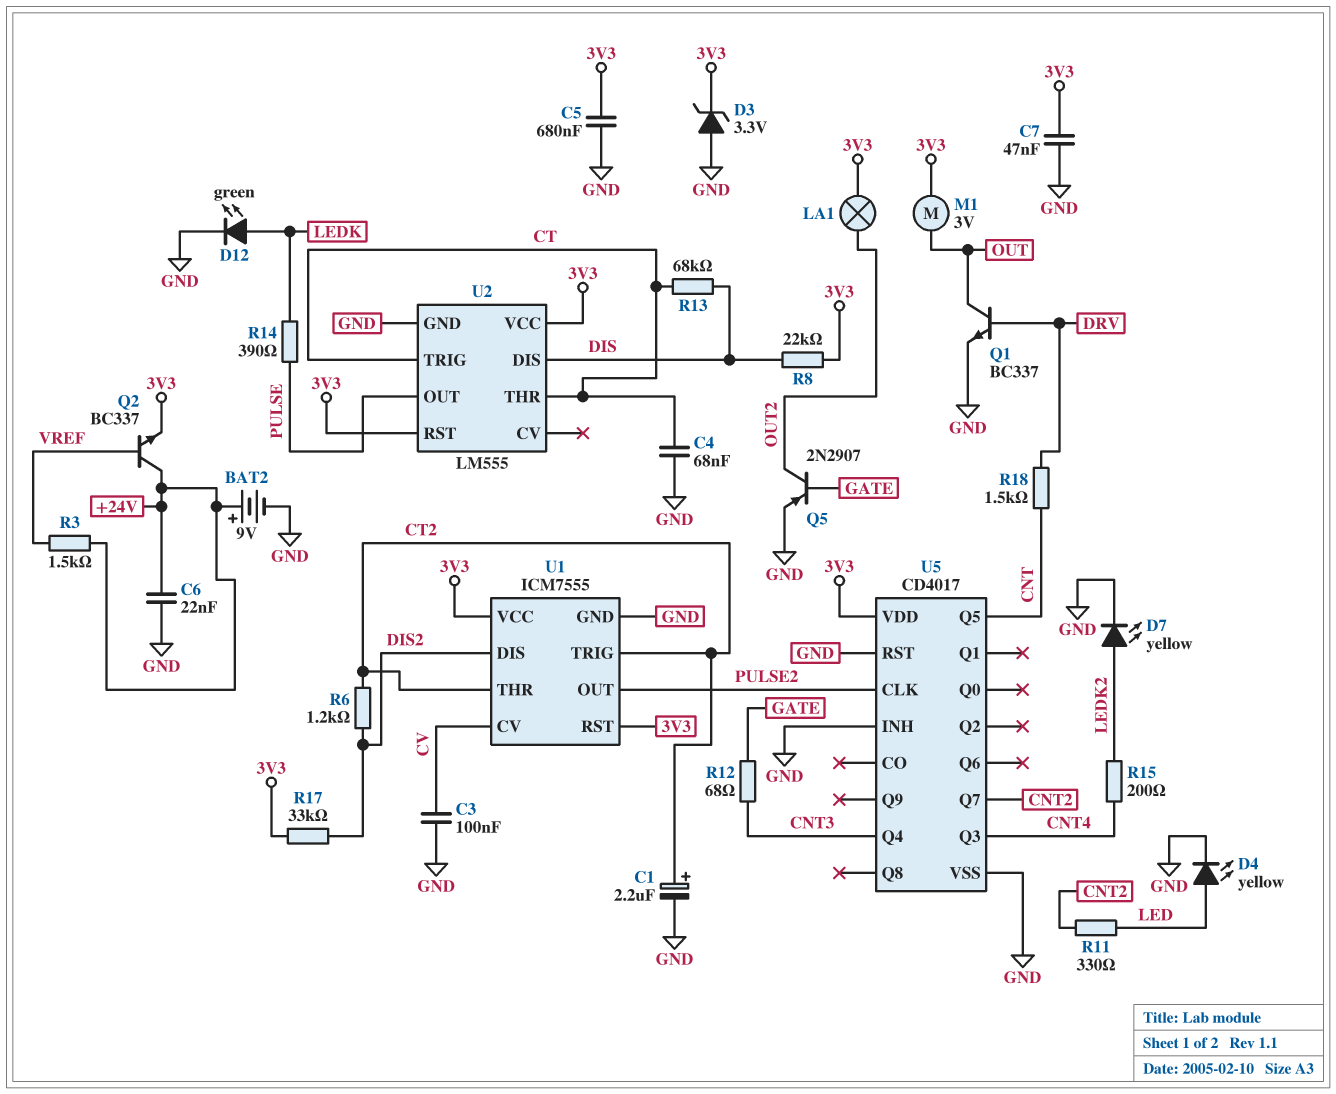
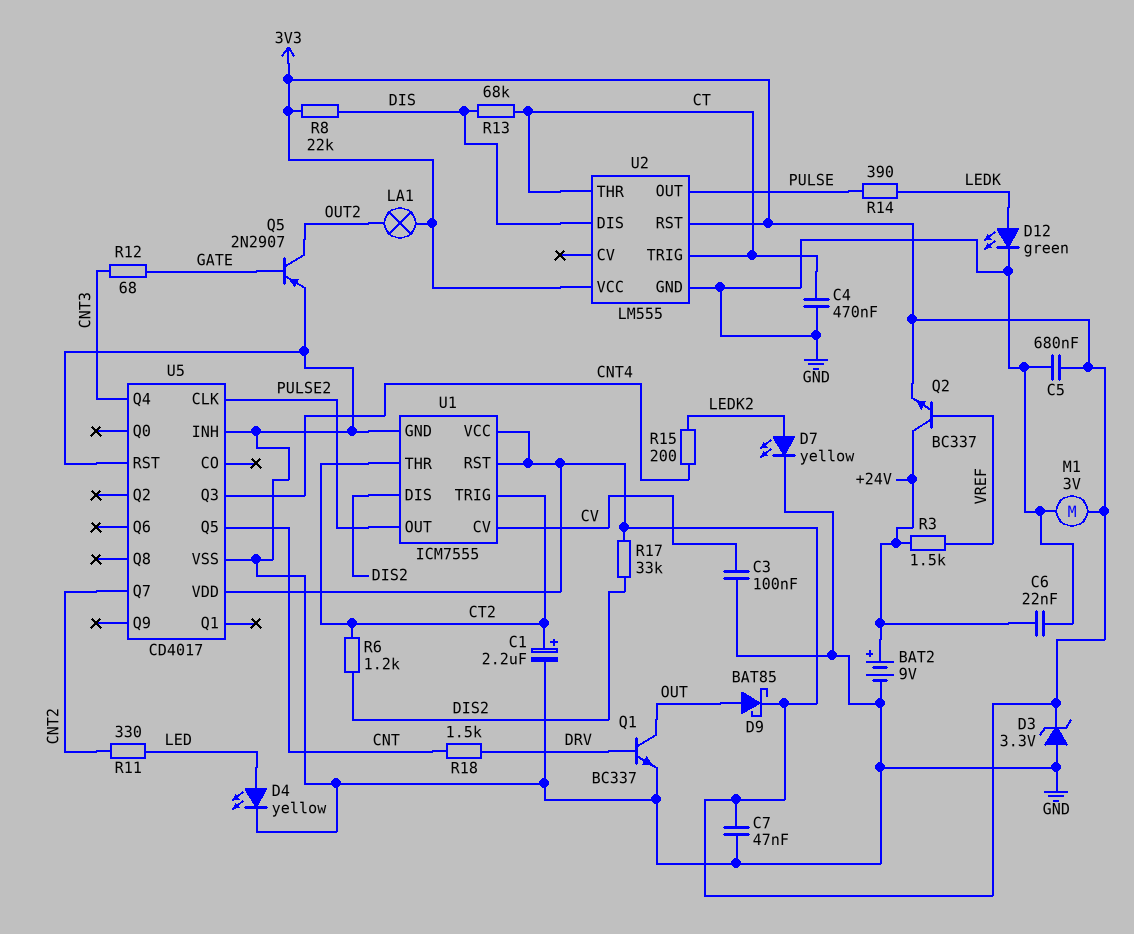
C4: 68nF (CT, GND) -> 470nF (CT, GND)
D9: none -> schottky BAT85 (A OUT, K 3V3)
M1: motor 3V (3V3, OUT) -> motor 3V (3V3, GND)

